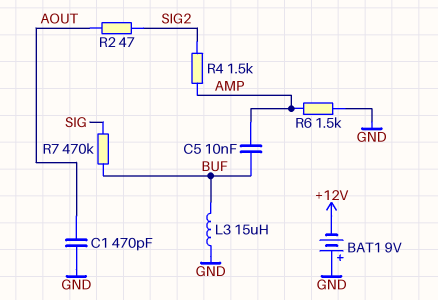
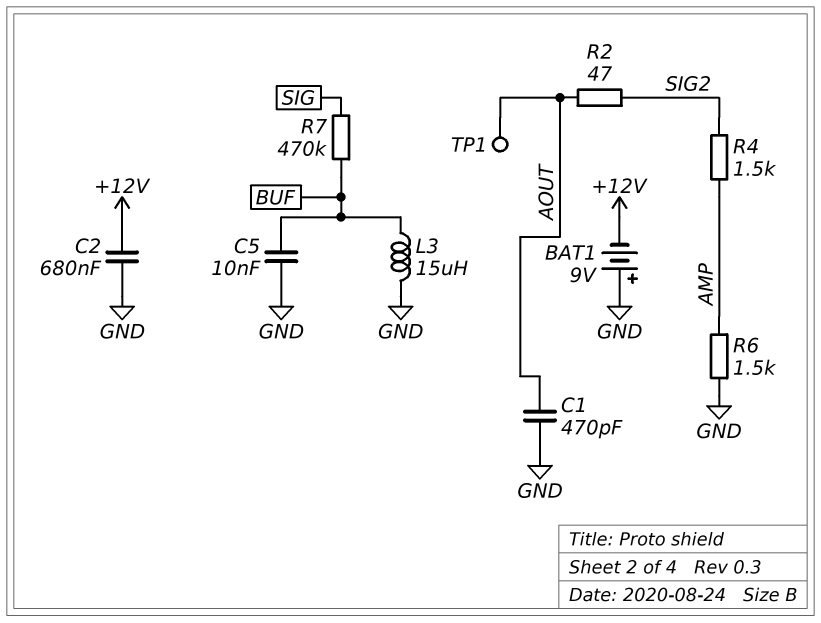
C2: none -> 680nF (+12V, GND)
C5: 10nF (AMP, BUF) -> 10nF (BUF, GND)
TP1: none -> test point (AOUT)

